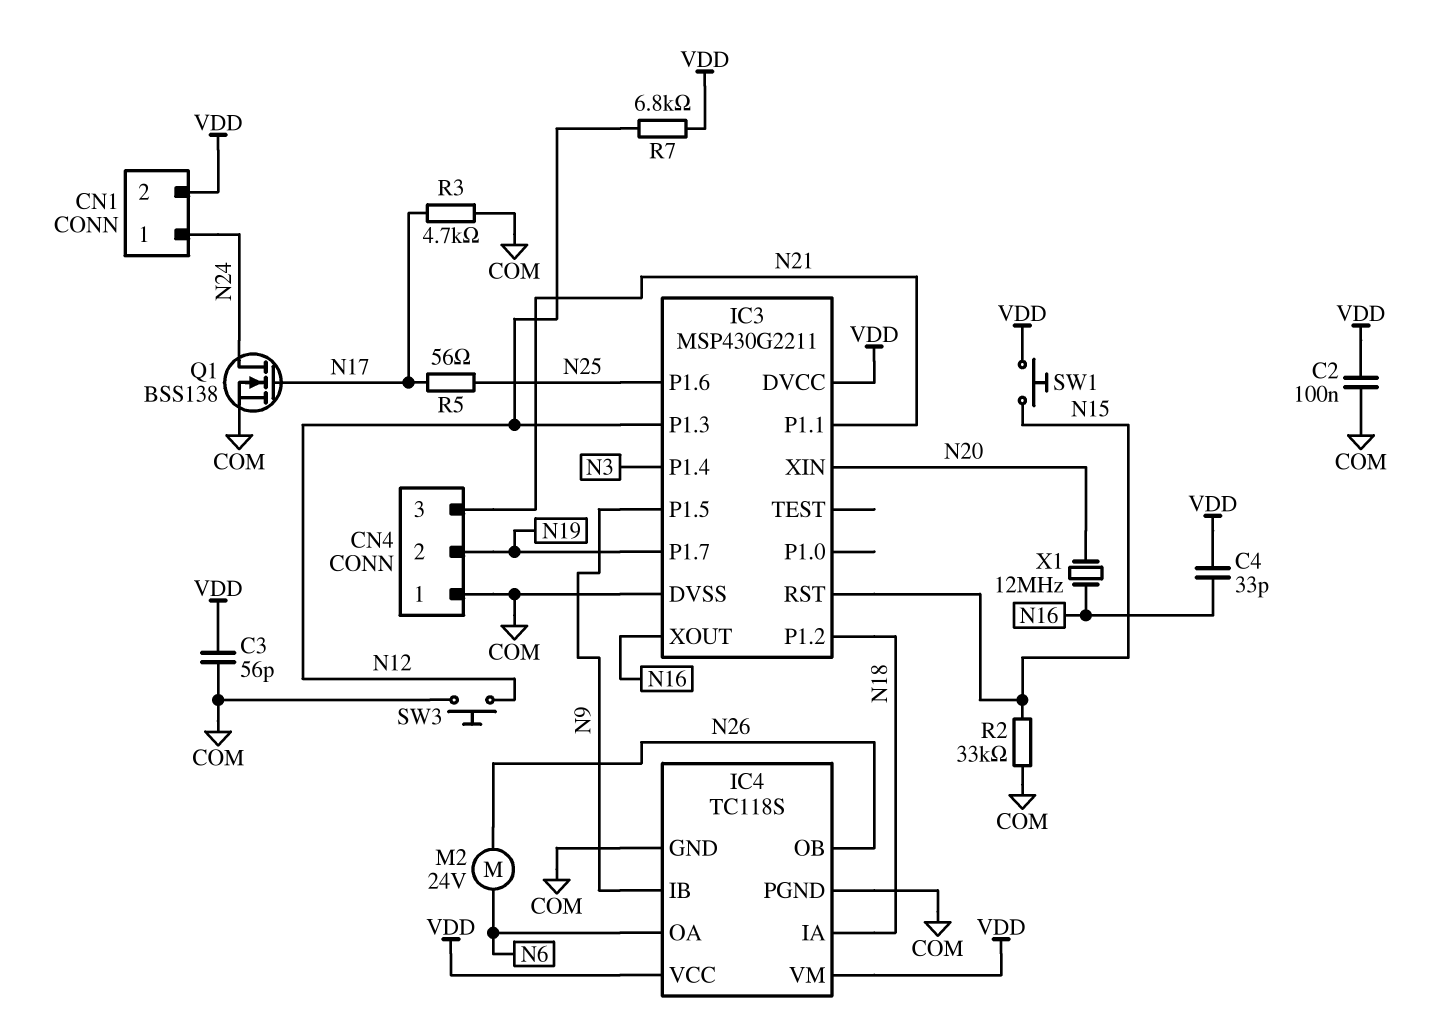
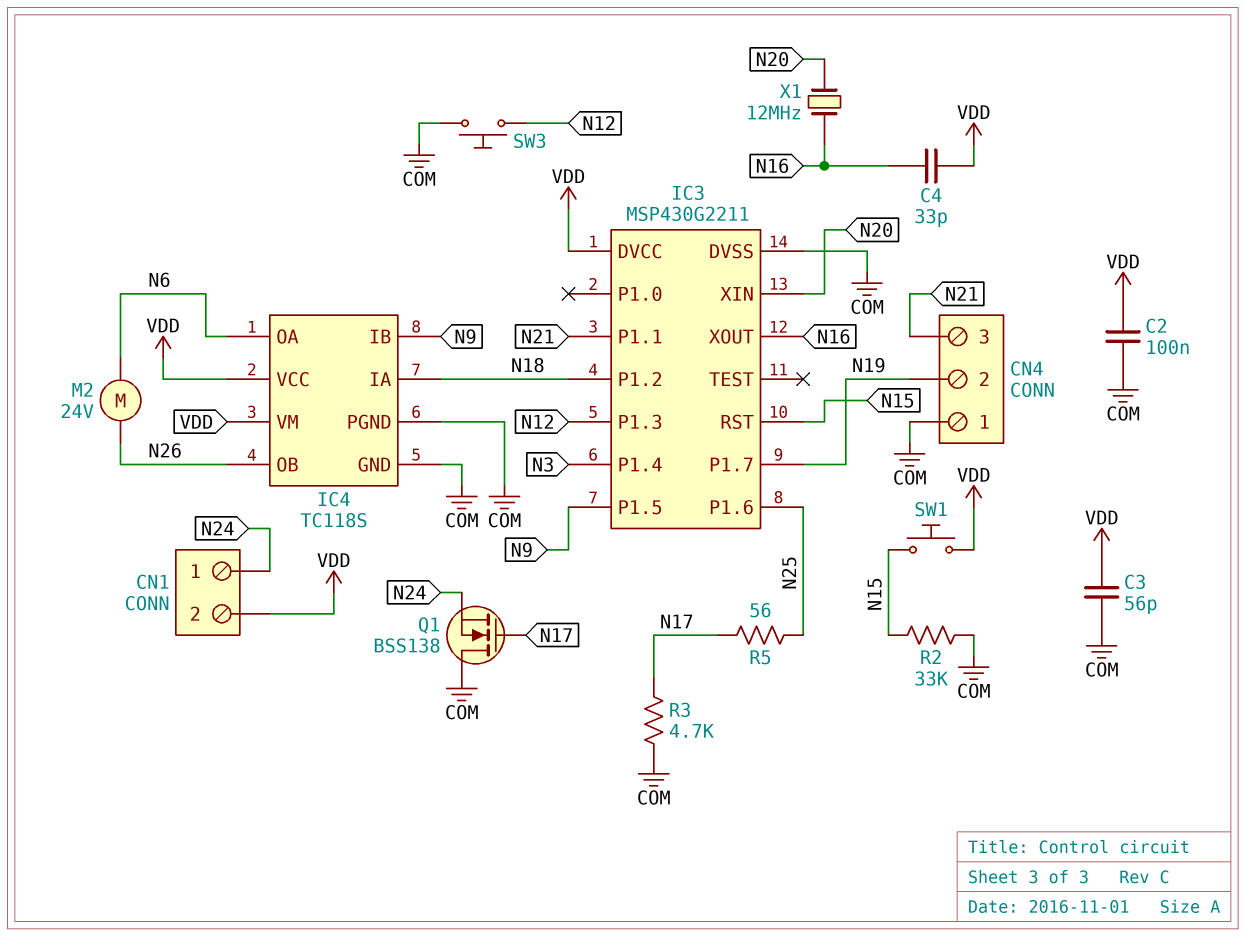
Q1: NMOS BSS138 (G N17, D N24, S COM) -> NMOS BSS138 (G N17, D COM, S N24)
R7: 6.8k (N12, VDD) -> none

